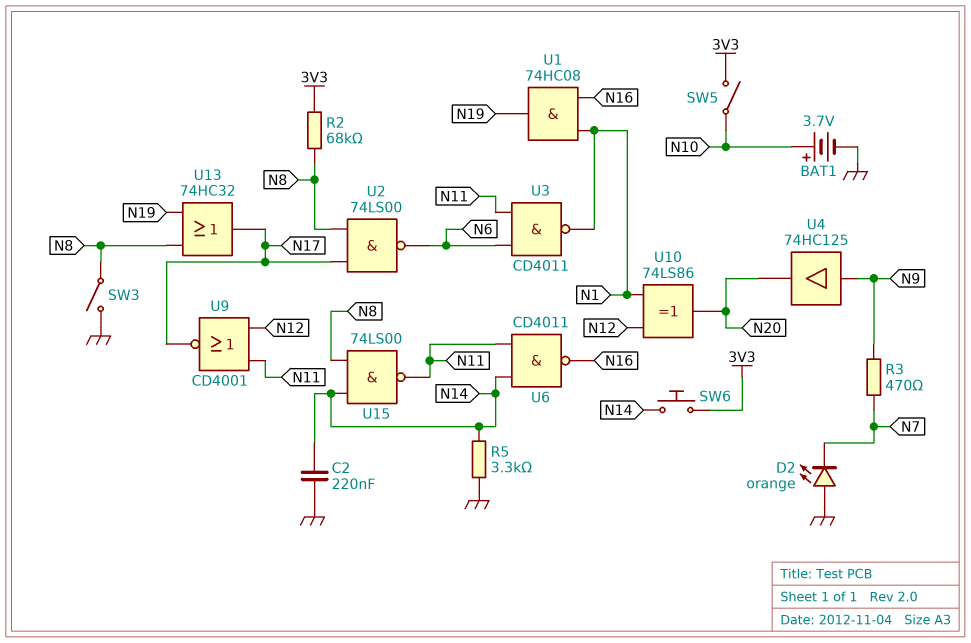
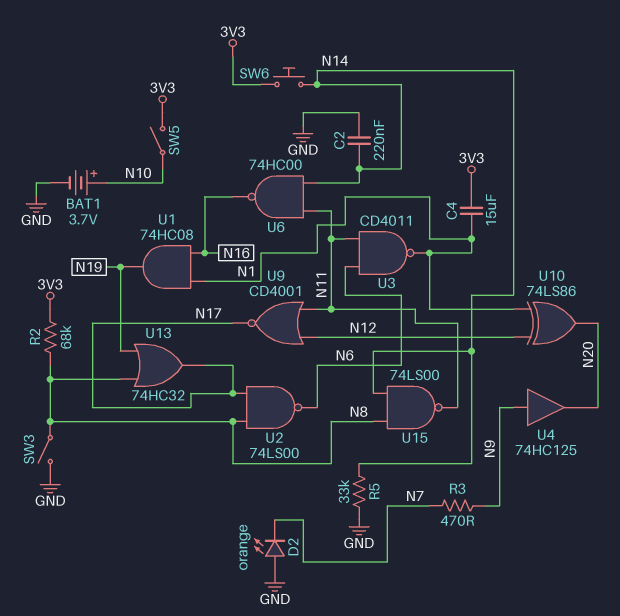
C4: none -> 15uF (3V3, N1)
R5: 3.3k (GND, N14) -> 33k (GND, N14)
U6: NAND CD4011 (in N11, in N14, out N16) -> NAND 74HC00 (in N11, in N14, out N16)

